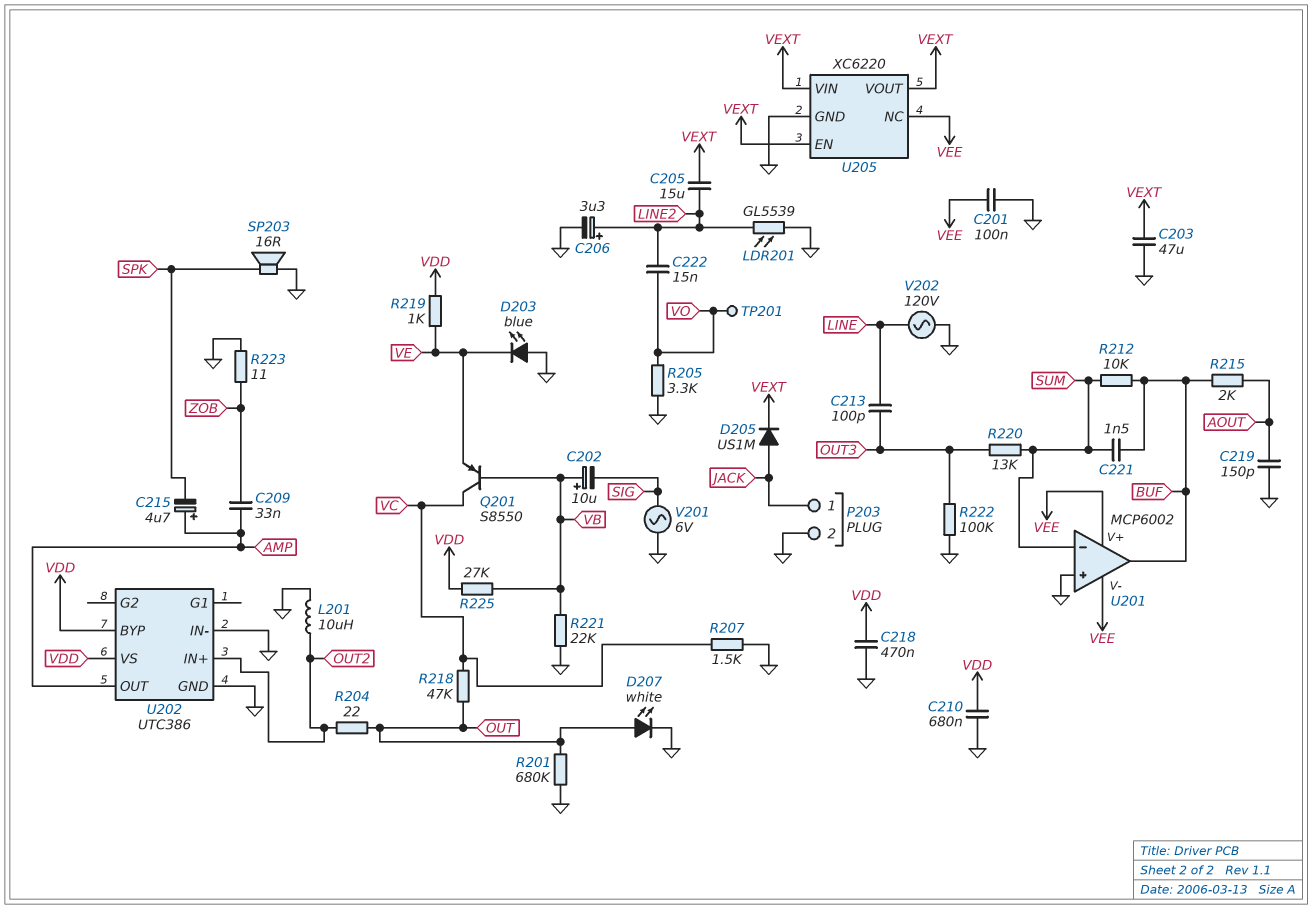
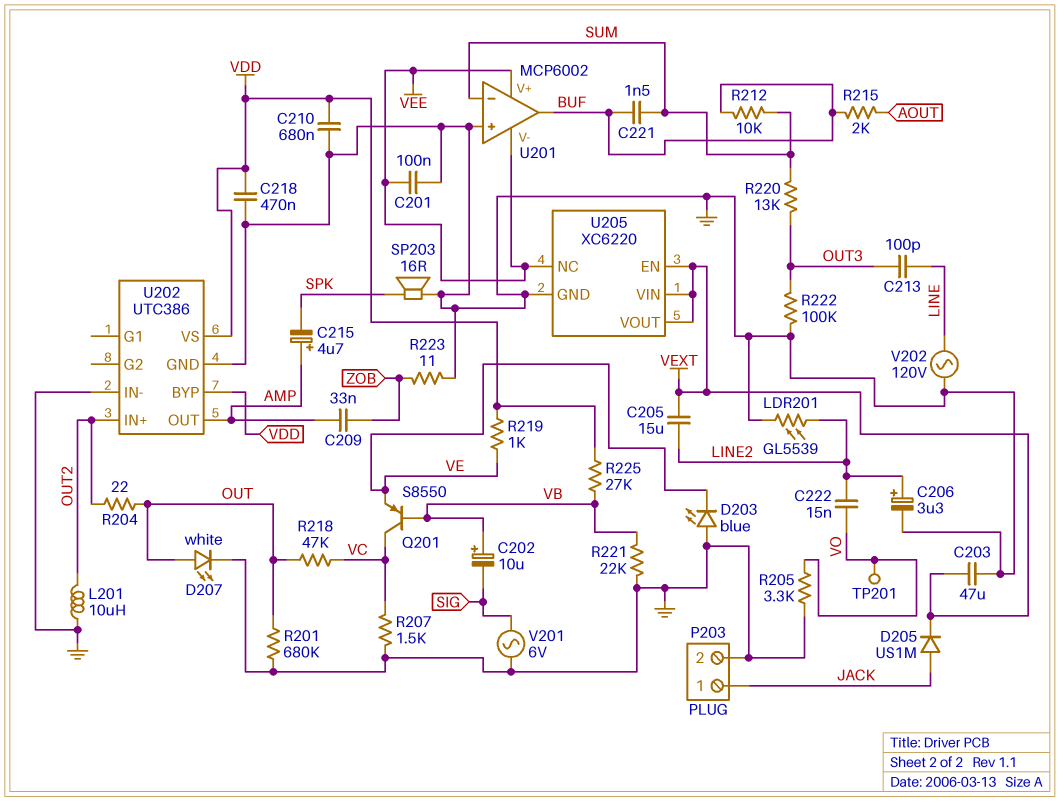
C219: 150pF (AOUT, GND) -> none

